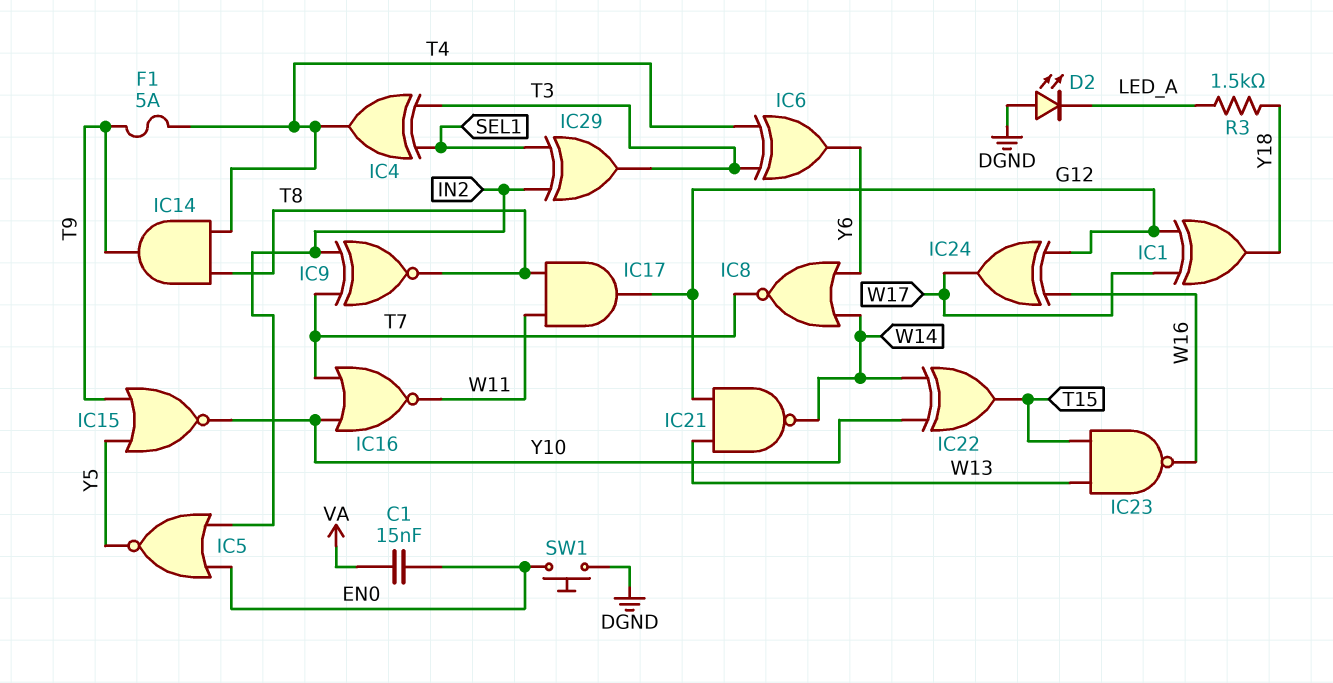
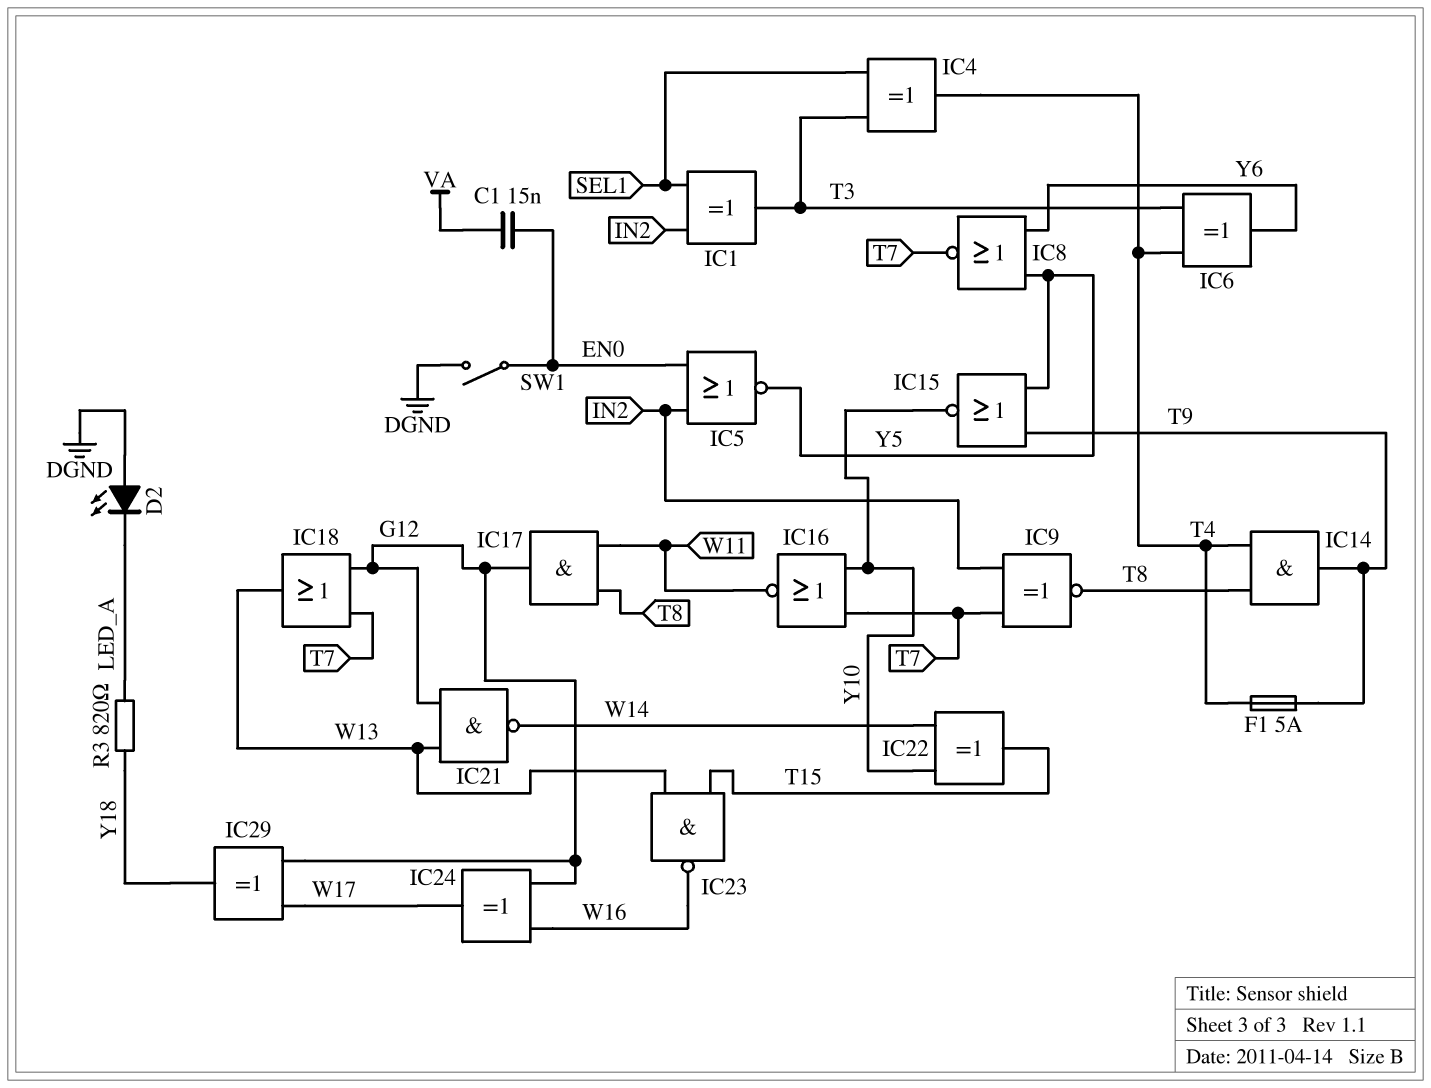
IC1: XOR (in G12, in W17, out Y18) -> XOR (in IN2, in SEL1, out T3)
IC8: NOR (in W14, in Y6, out T7) -> NOR (in Y5, in Y6, out T7)
IC18: none -> OR (in G12, in T7, out W13)
IC29: XOR (in IN2, in SEL1, out T3) -> XOR (in G12, in W17, out Y18)
R3: 1.5k (LED_A, Y18) -> 820 (LED_A, Y18)
SW1: button (DGND, EN0) -> switch (DGND, EN0)

